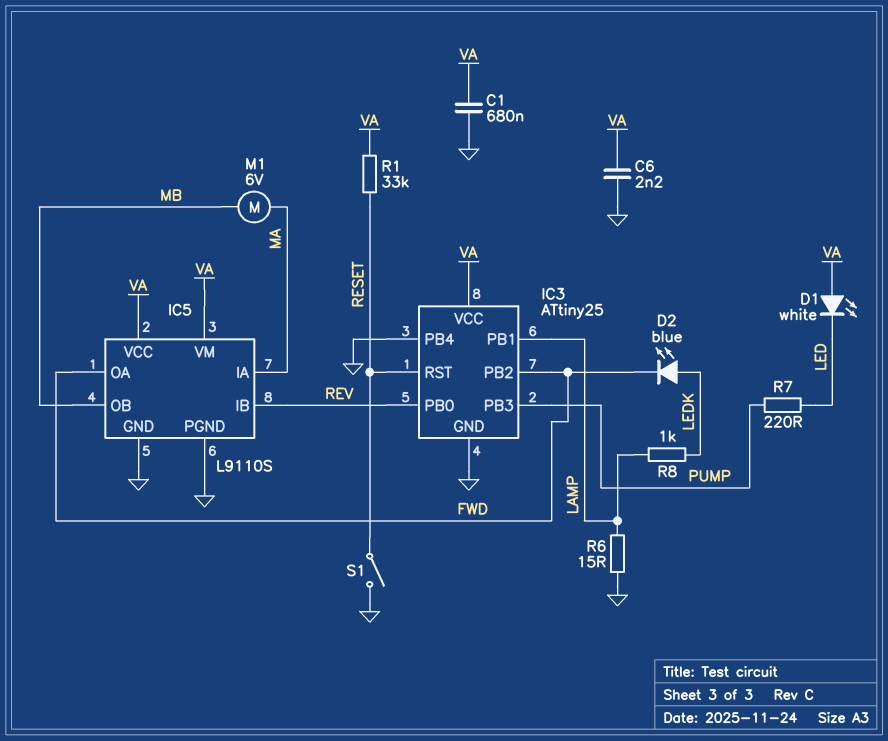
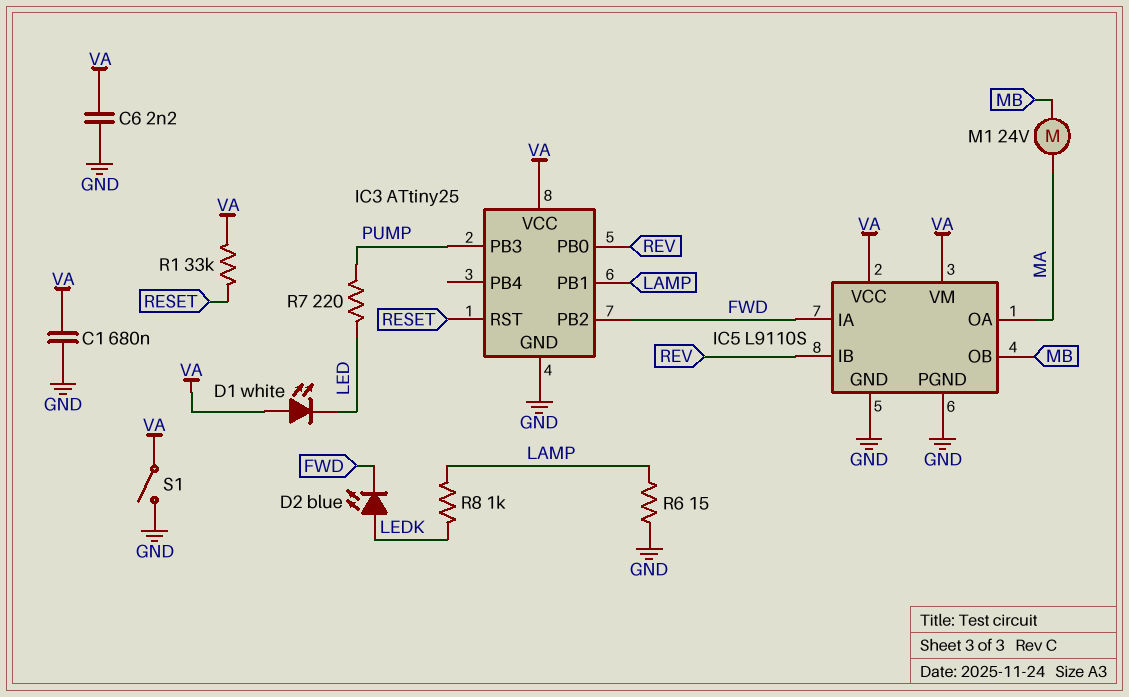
IC3 pin PB4: GND -> none
IC5 pin IA: MA -> FWD
IC5 pin OA: FWD -> MA
M1: motor 6V (MA, MB) -> motor 24V (MA, MB)
S1: switch (GND, RESET) -> switch (GND, VA)

